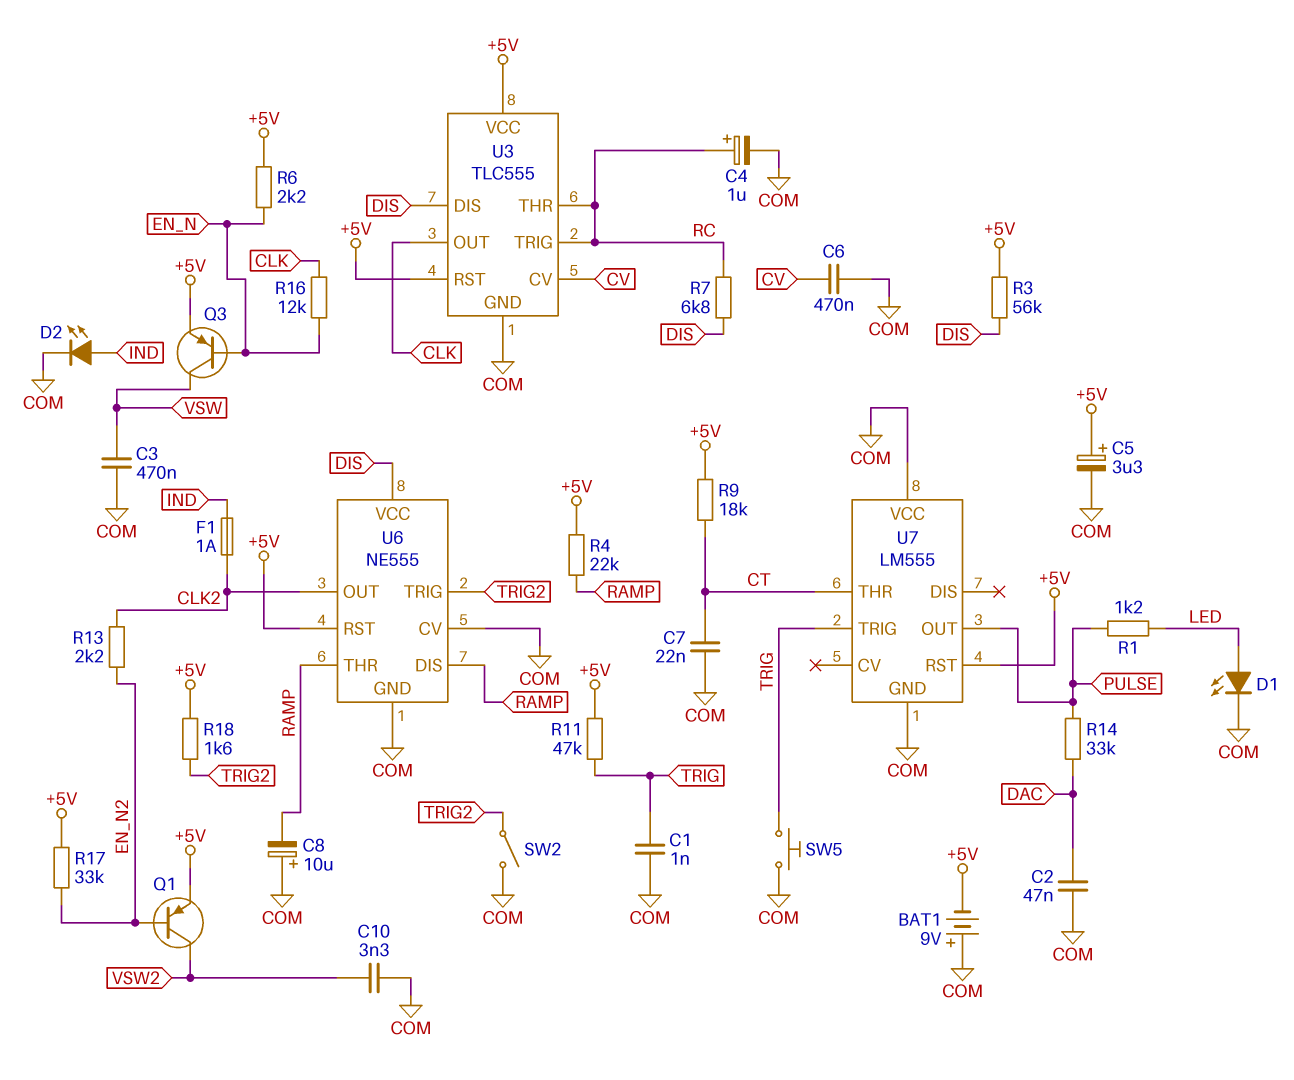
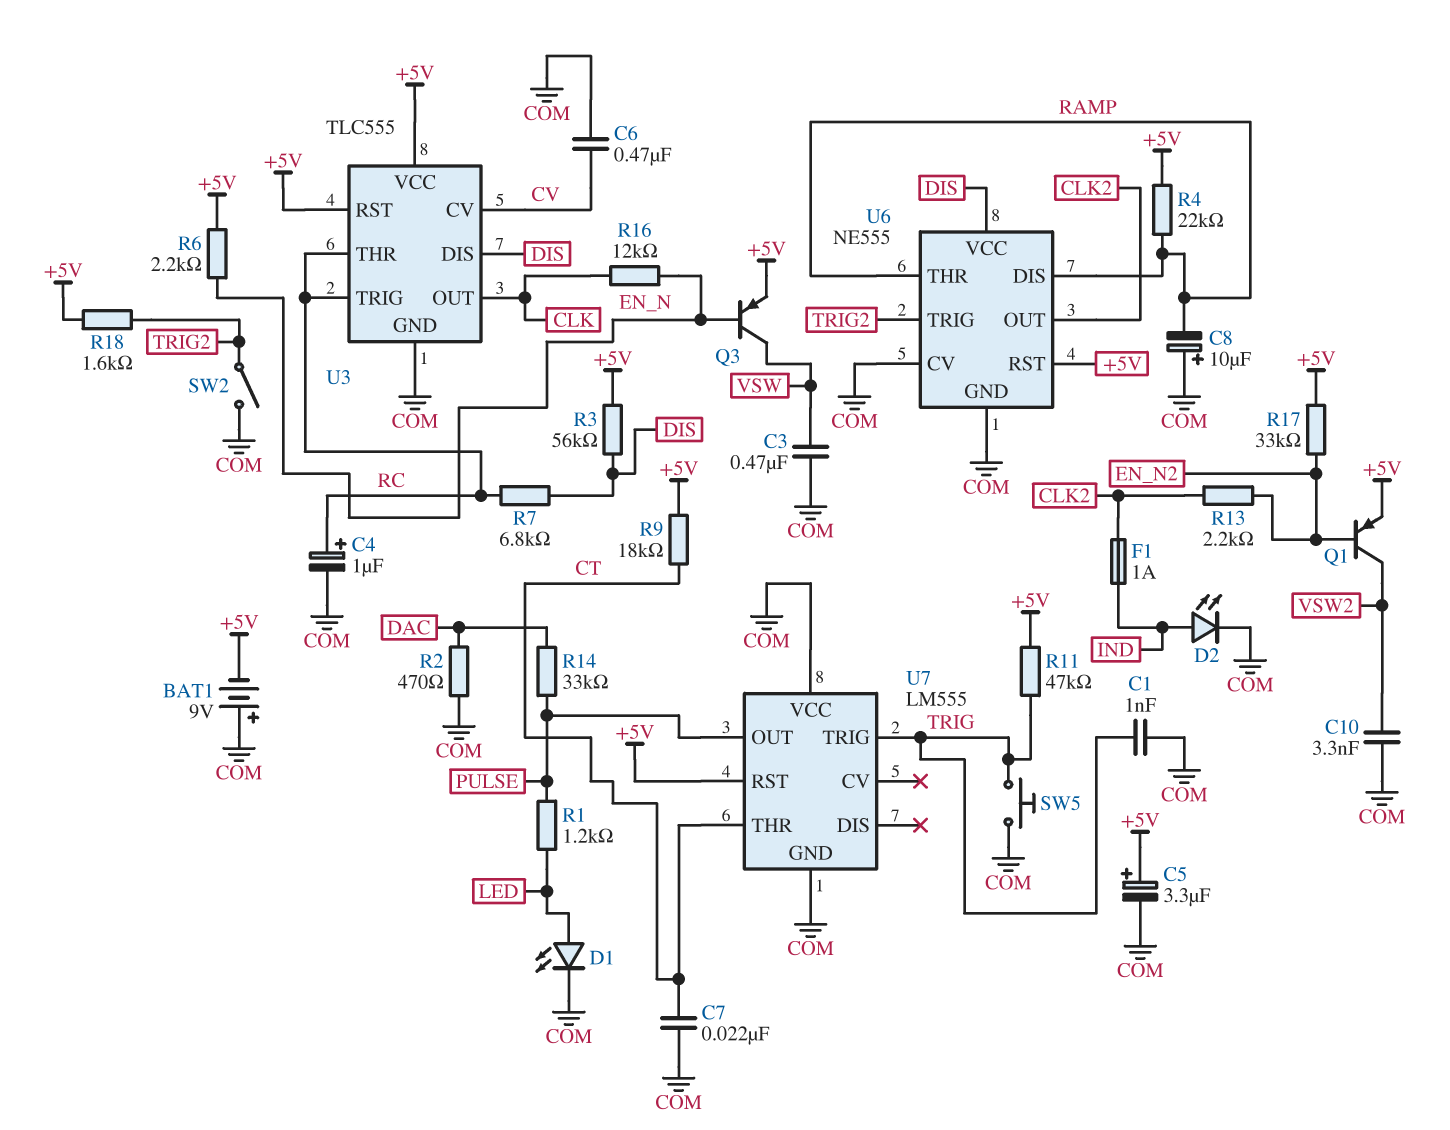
C2: 47nF (COM, DAC) -> none
R2: none -> 470 (COM, DAC)

